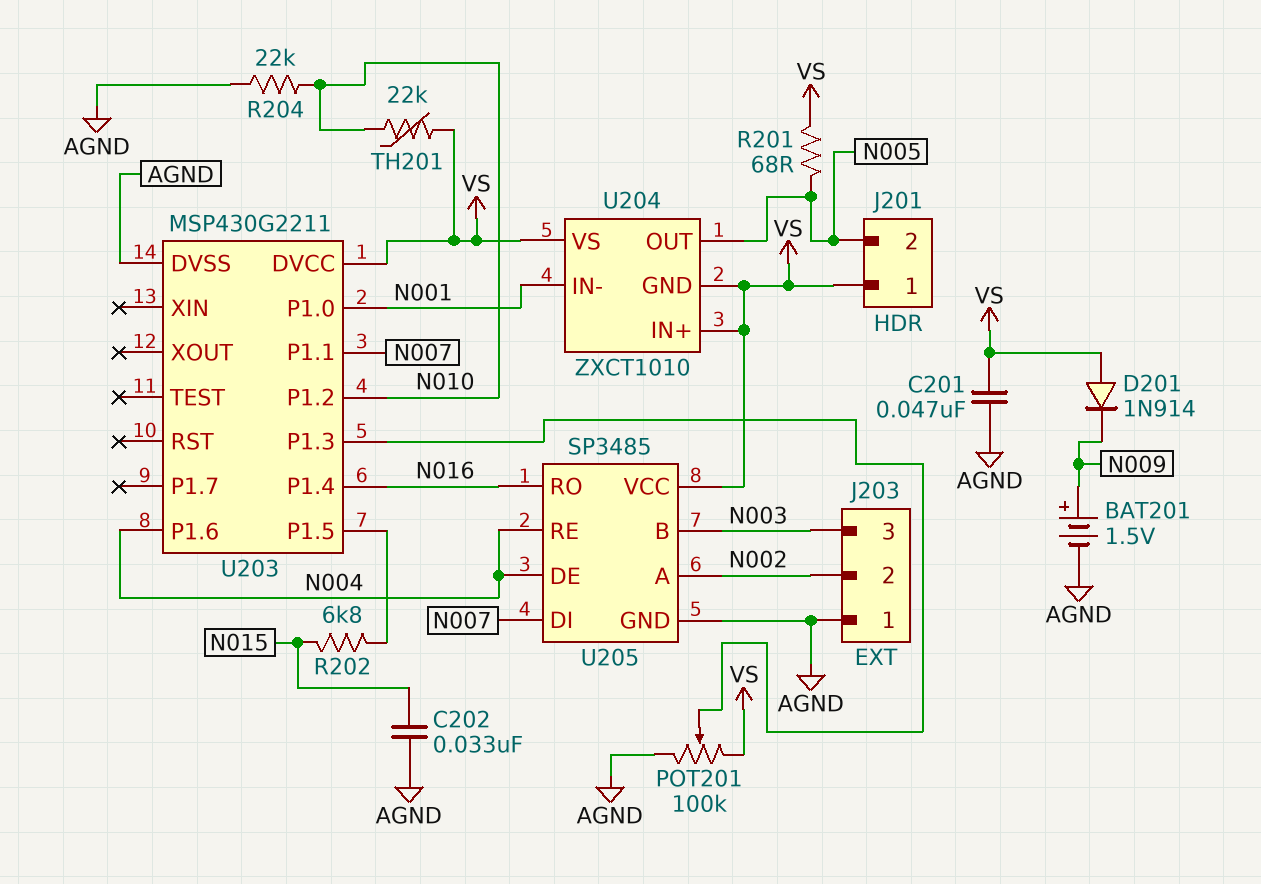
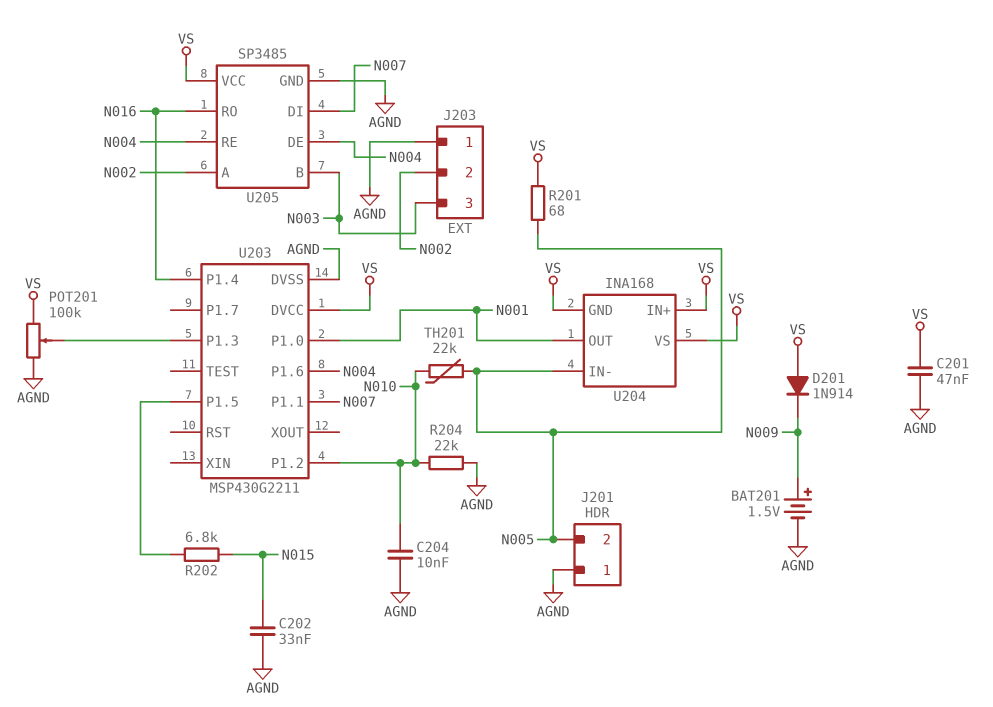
C204: none -> 10nF (AGND, N010)
J201 pin 1: VS -> AGND
TH201: 22k (N010, VS) -> 22k (N005, N010)
U204: ZXCT1010 -> INA168
U204 pin IN-: N001 -> N005
U204 pin OUT: N005 -> N001

